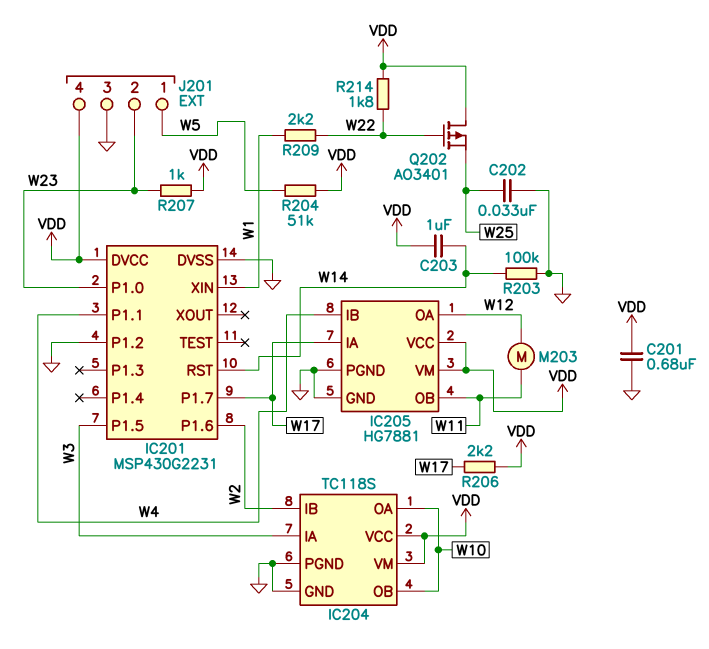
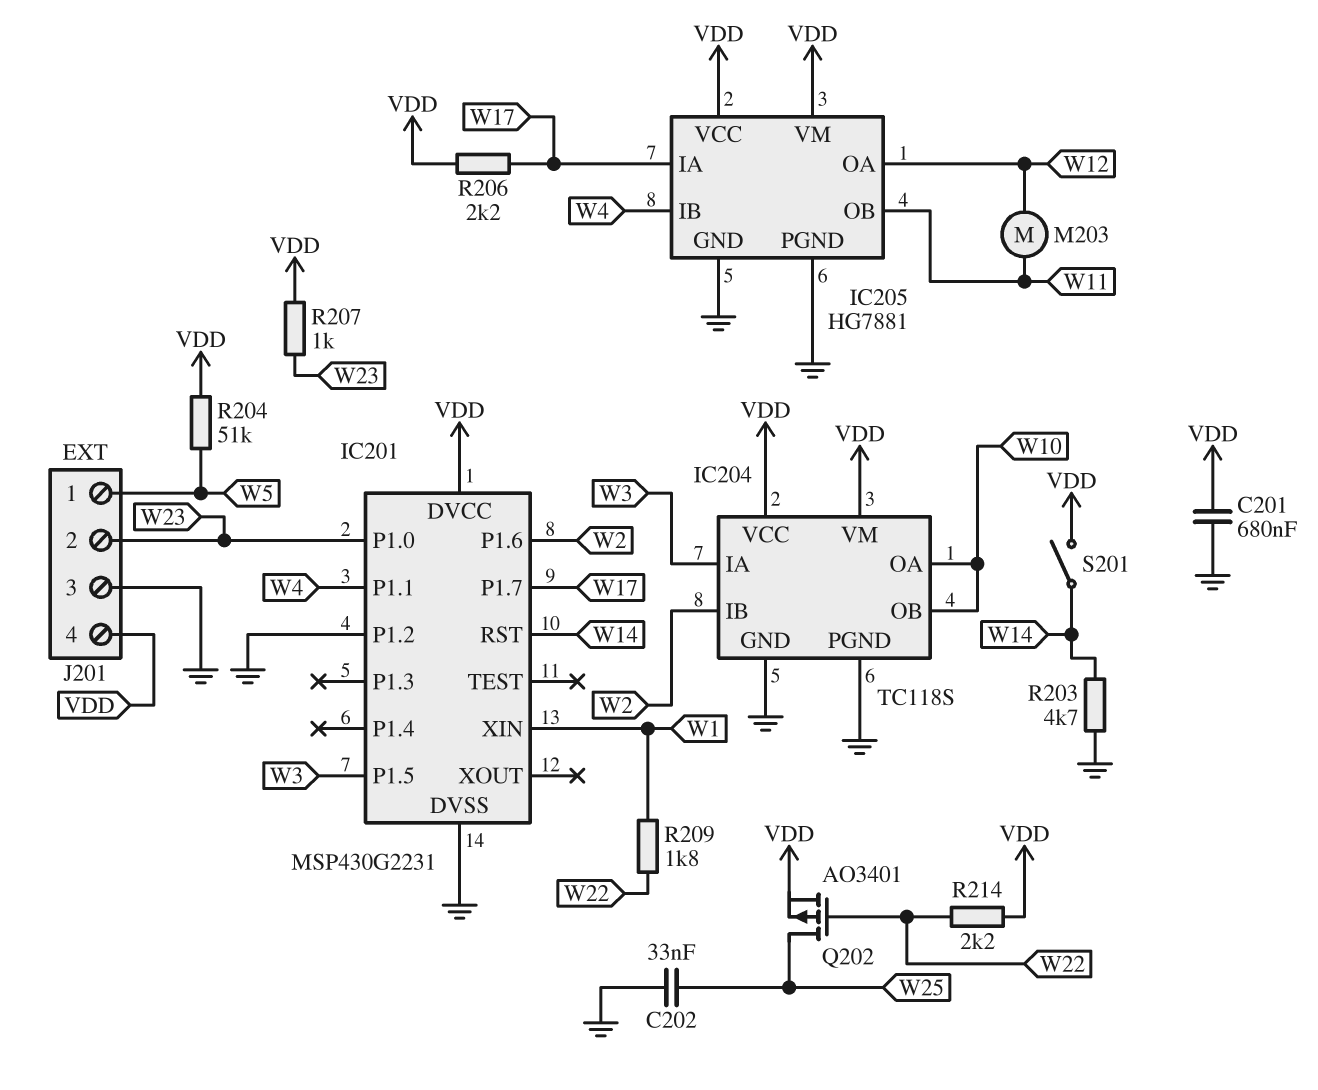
C203: 1uF (VDD, W14) -> none
Q202: PMOS AO3401 (G W22, D VDD, S W25) -> PMOS AO3401 (G W22, D W25, S VDD)
R203: 100k (GND, W14) -> 4.7k (GND, W14)
R209: 2.2k (W1, W22) -> 1.8k (W1, W22)
R214: 1.8k (VDD, W22) -> 2.2k (VDD, W22)
S201: none -> switch (VDD, W14)

